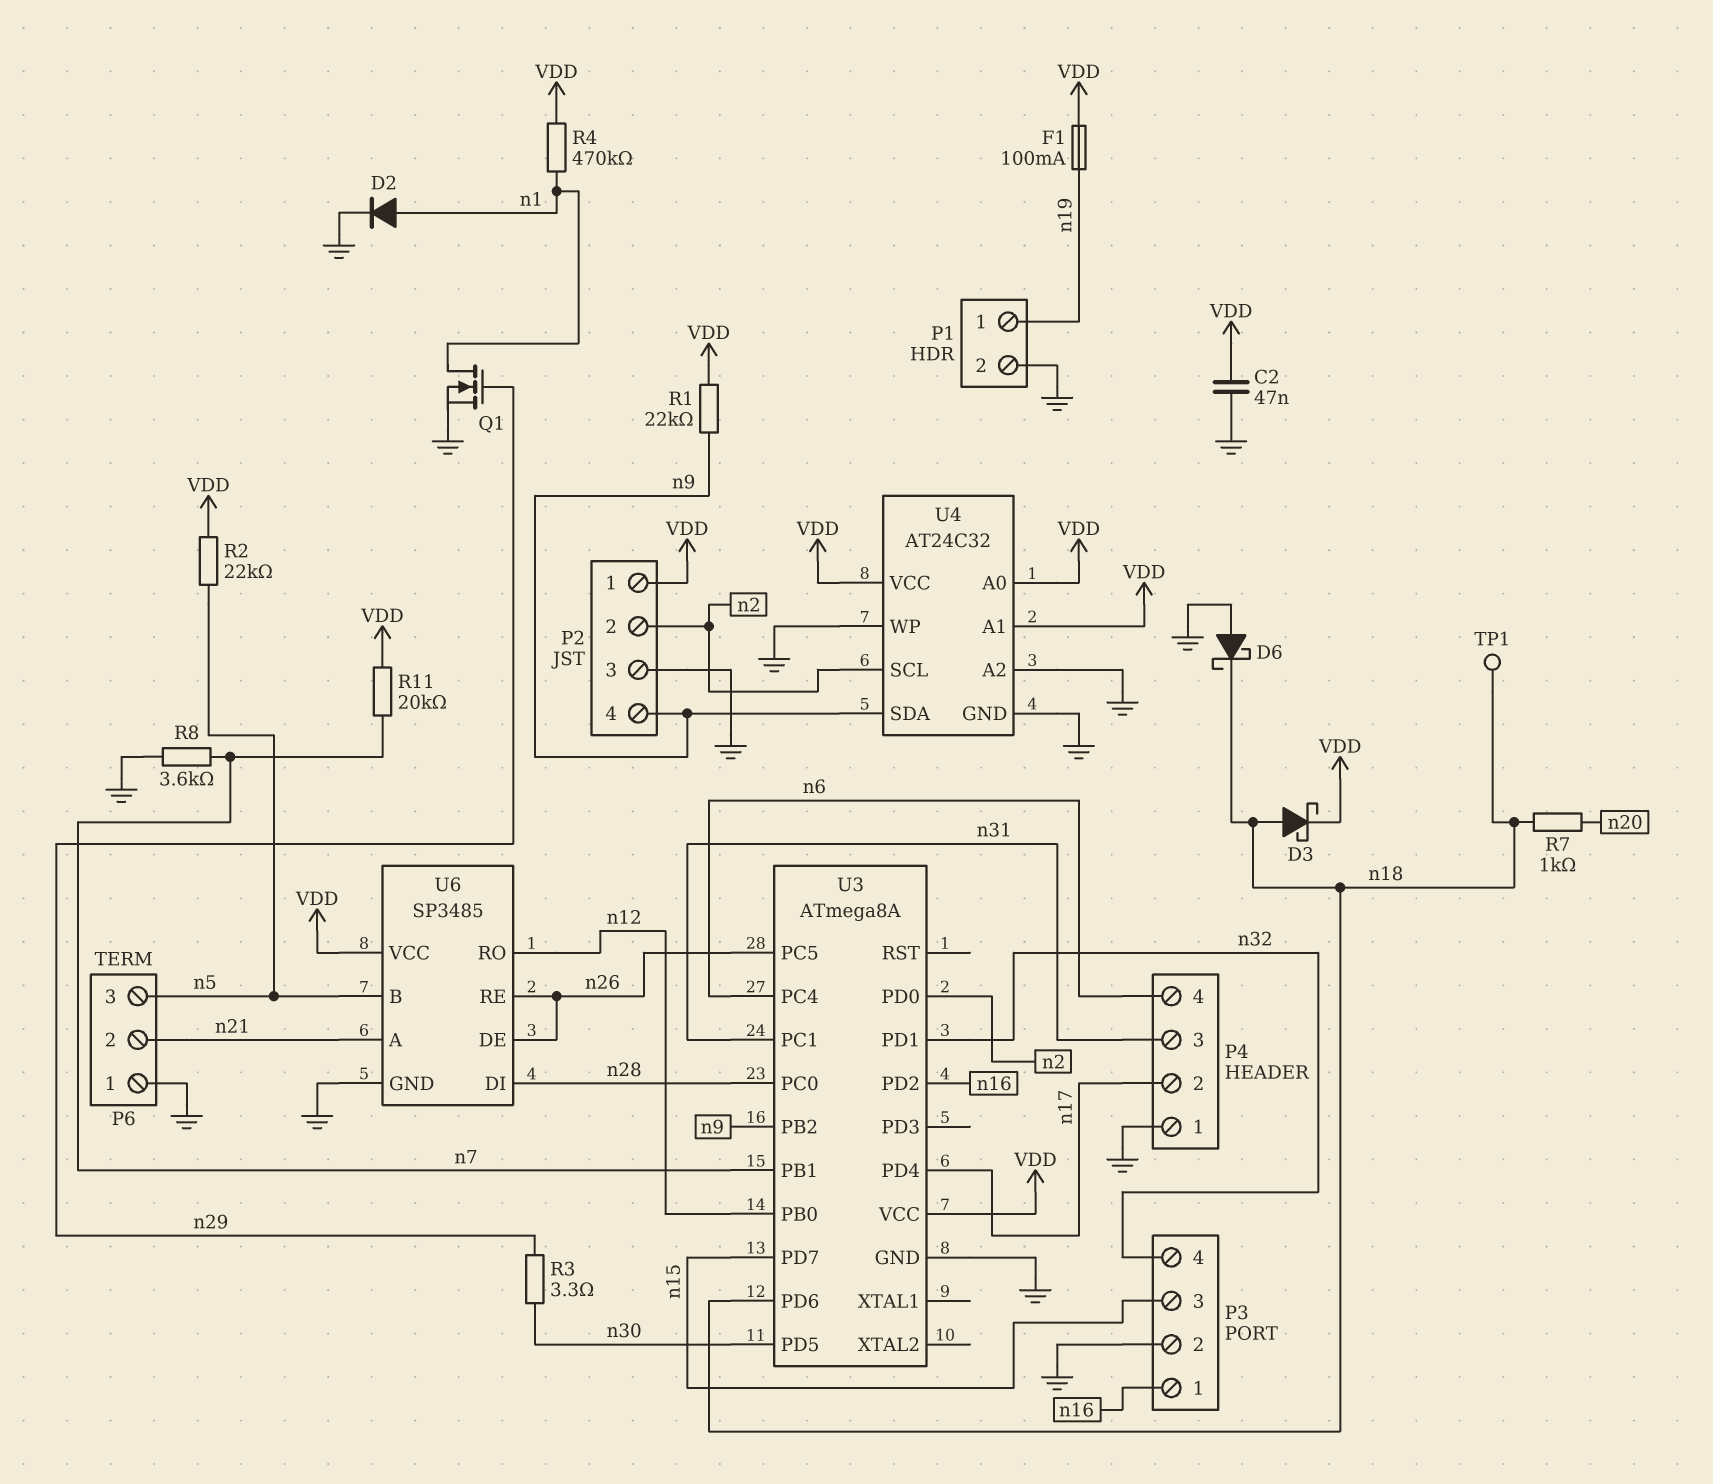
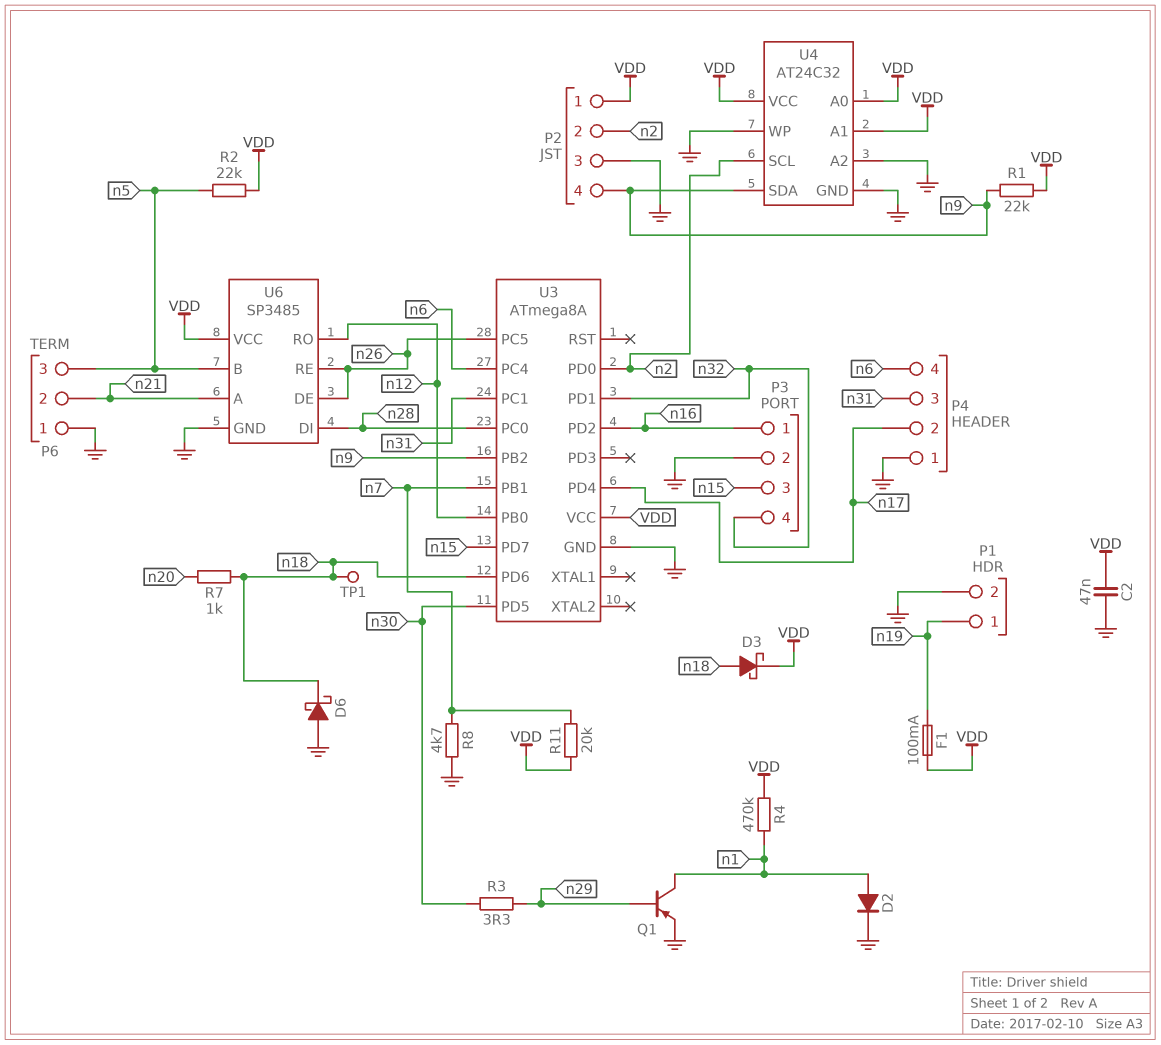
Q1: NMOS (G n29, D n1, S GND) -> PNP (B n29, C n1, E GND)
R8: 3.6k (GND, n7) -> 4.7k (GND, n7)

